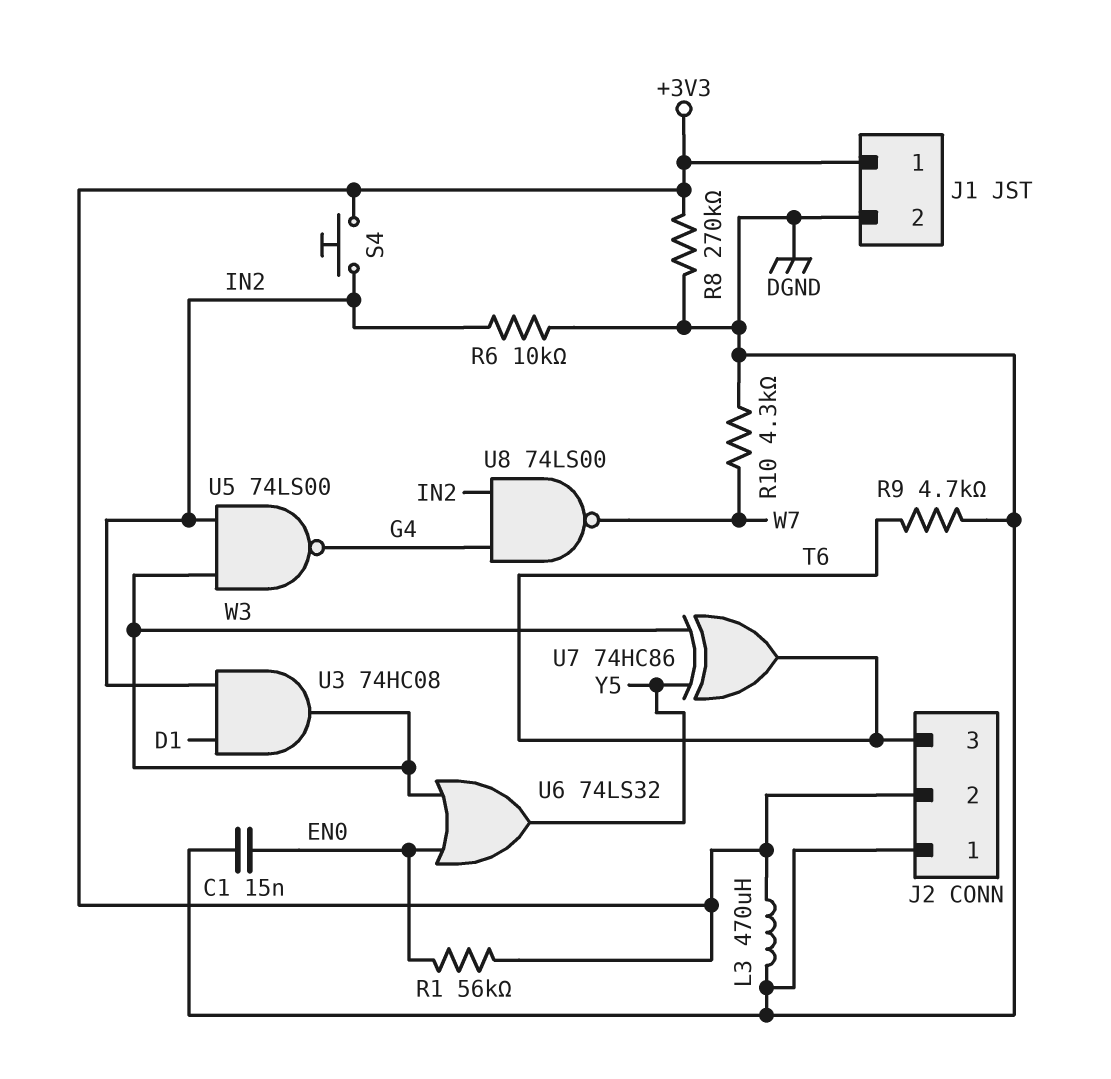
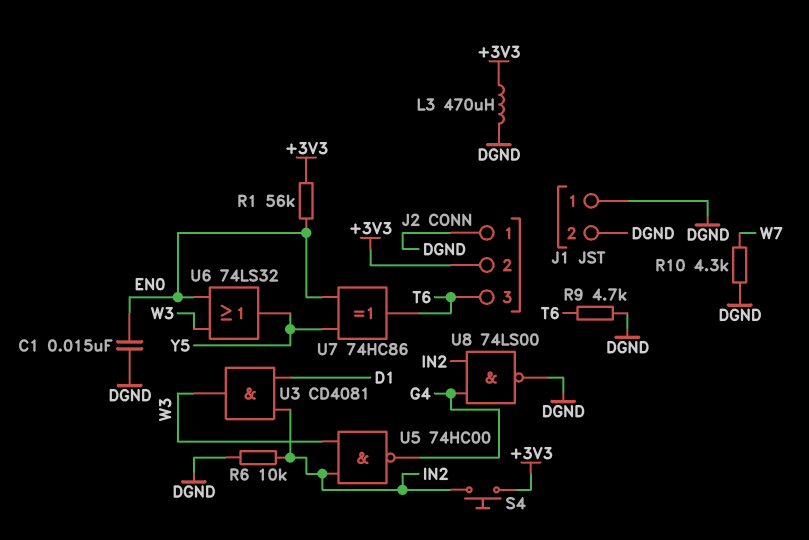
J1 pin 1: +3V3 -> DGND
R8: 270k (+3V3, DGND) -> none
U3: AND 74HC08 (in D1, in IN2, out W3) -> AND CD4081 (in D1, in IN2, out W3)
U5: NAND 74LS00 (in IN2, in W3, out G4) -> NAND 74HC00 (in IN2, in W3, out G4)
U7: XOR 74HC86 (in W3, in Y5, out T6) -> XOR 74HC86 (in EN0, in Y5, out T6)
U8: NAND 74LS00 (in G4, in IN2, out W7) -> NAND 74LS00 (in G4, in IN2, out DGND)

